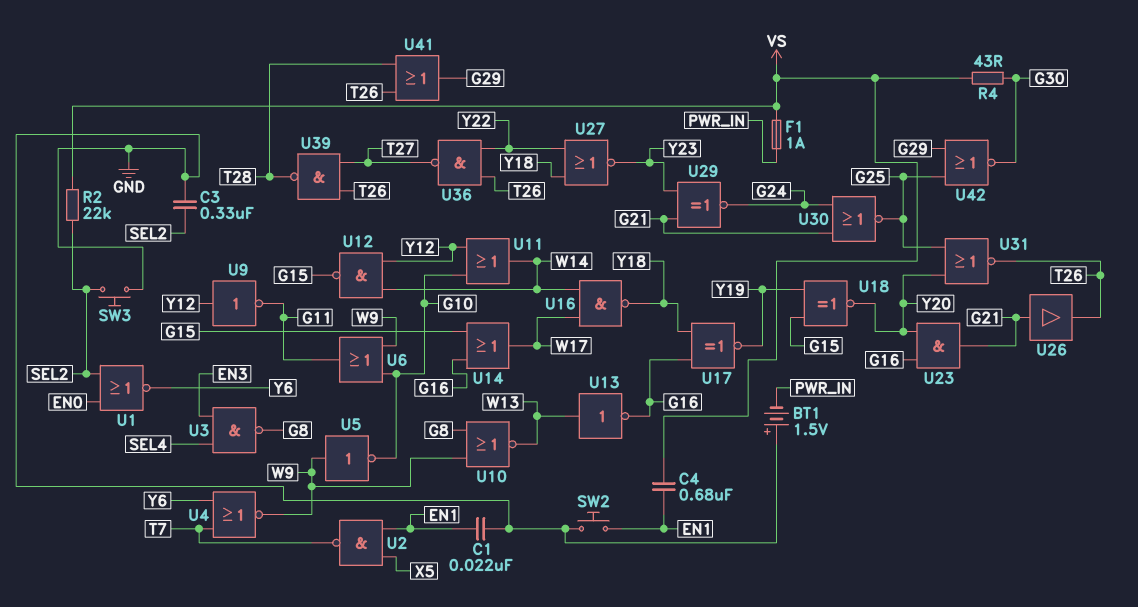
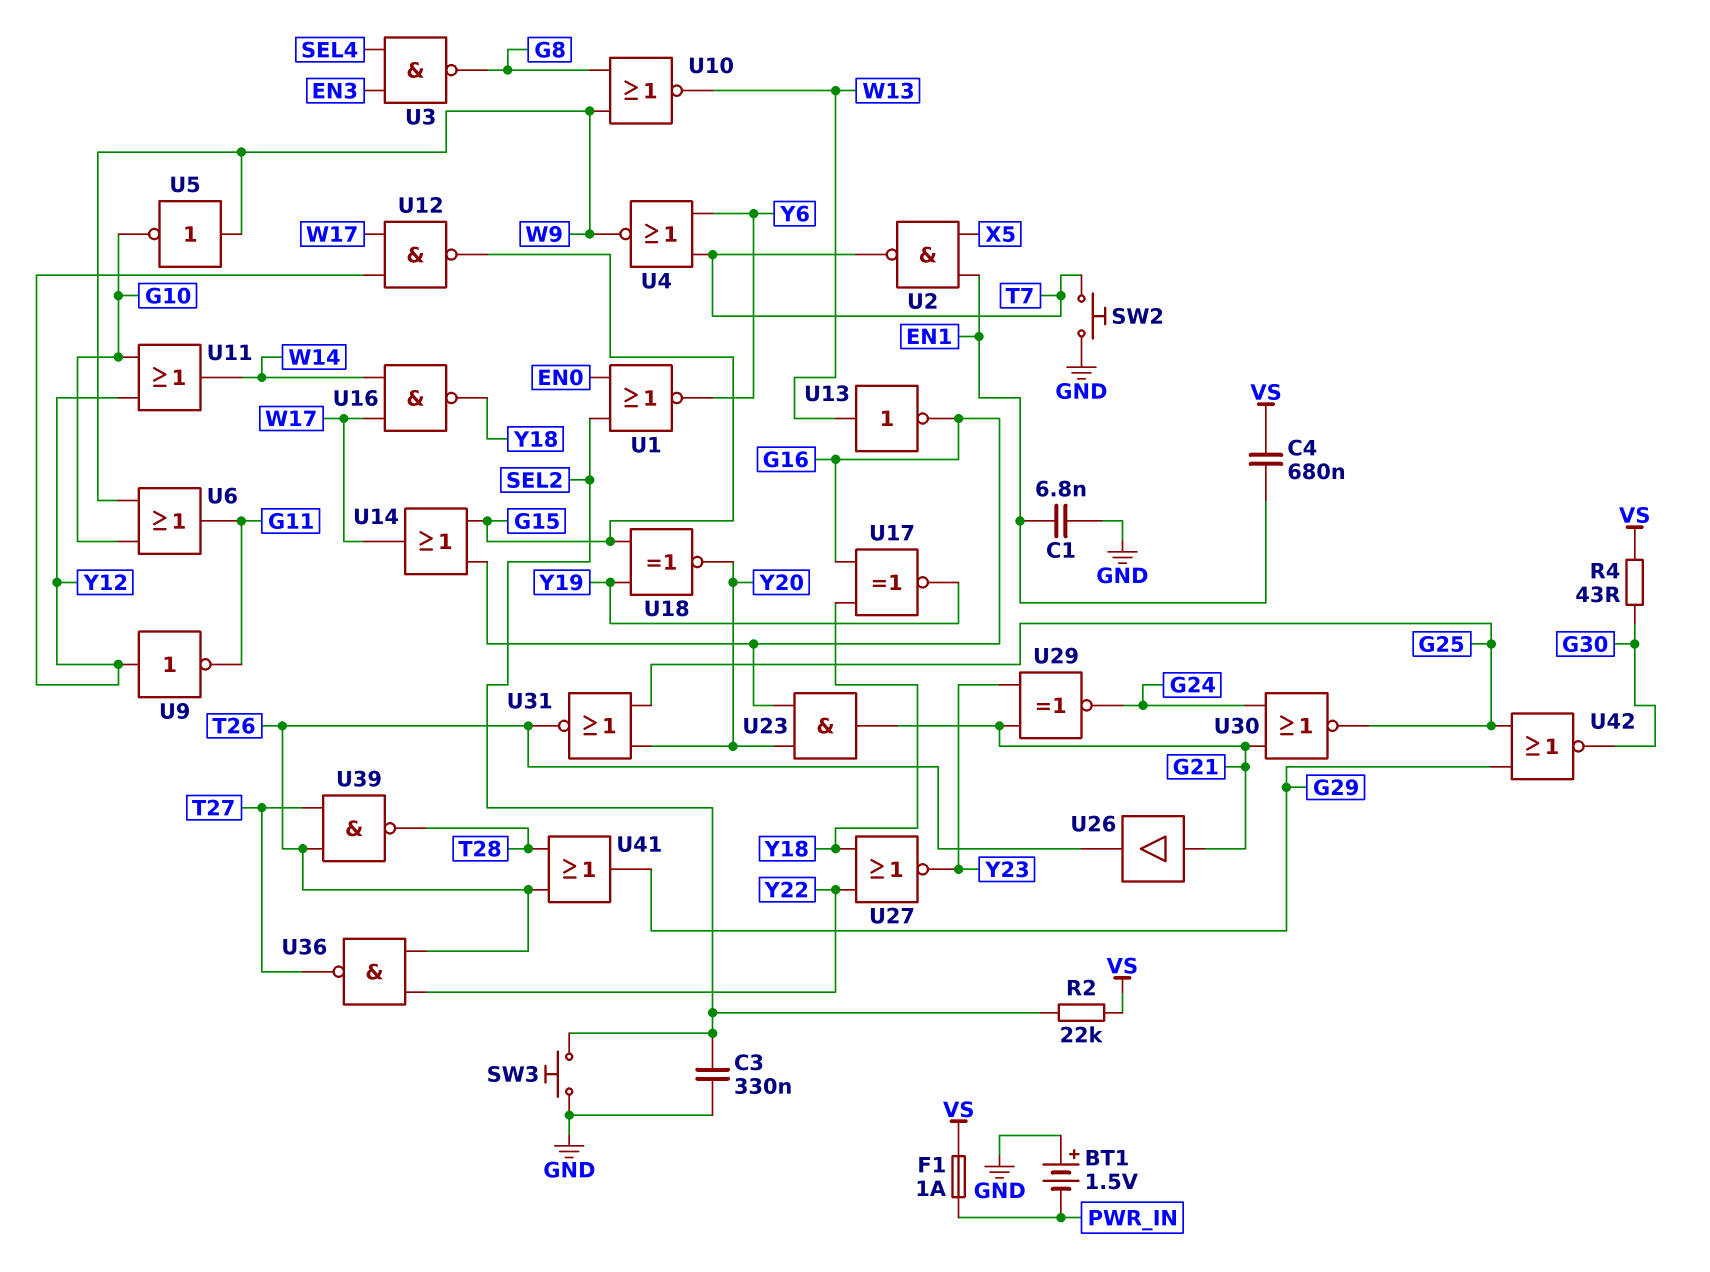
C1: 22nF (EN1, GND) -> 6.8nF (EN1, GND)
SW2: button (EN1, GND) -> button (GND, T7)
U12: NAND (in W14, in Y12, out G15) -> NAND (in W17, in Y12, out G15)

